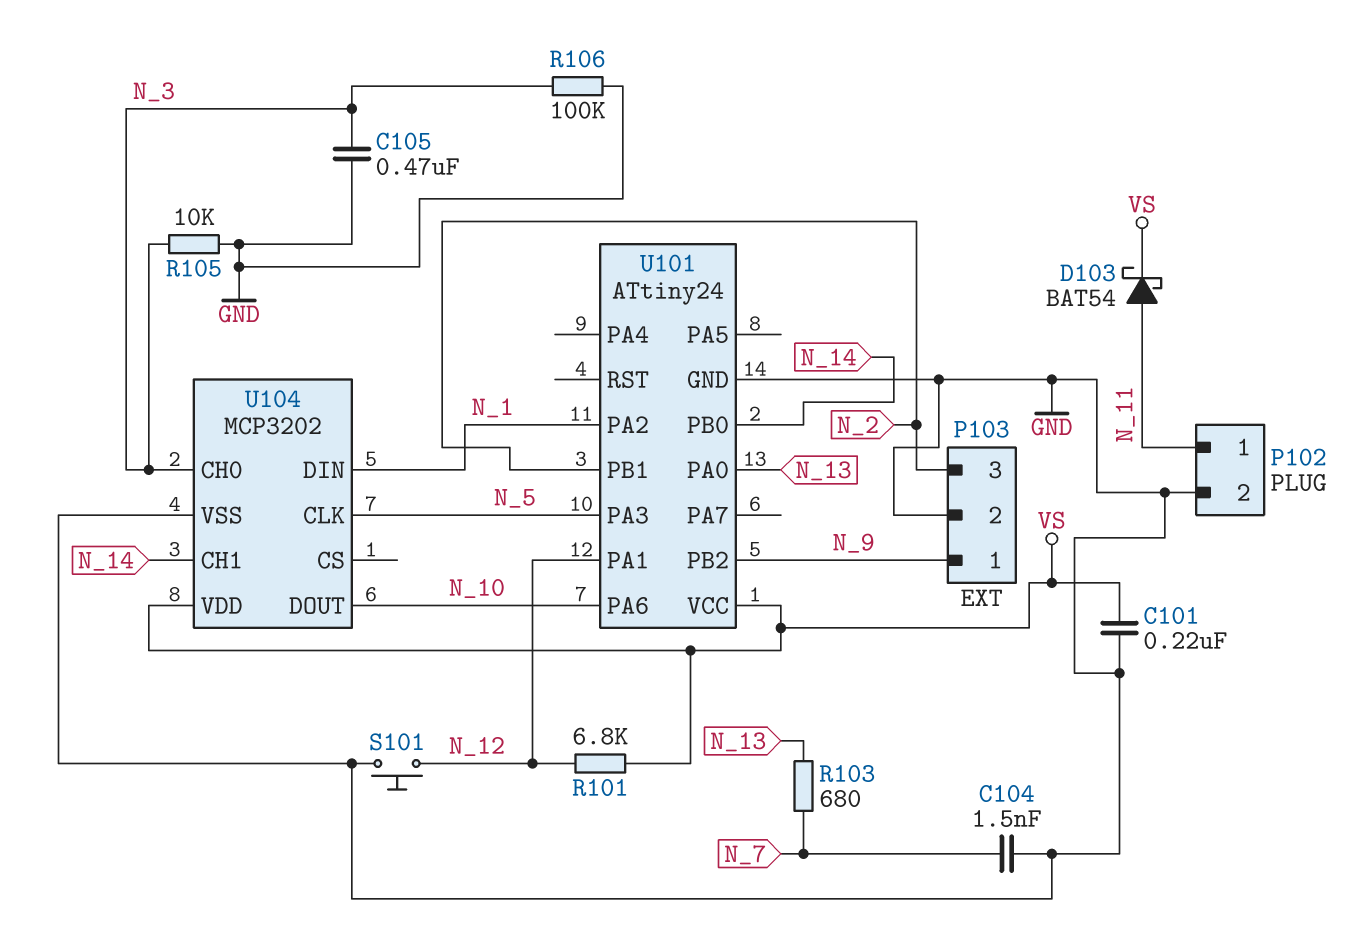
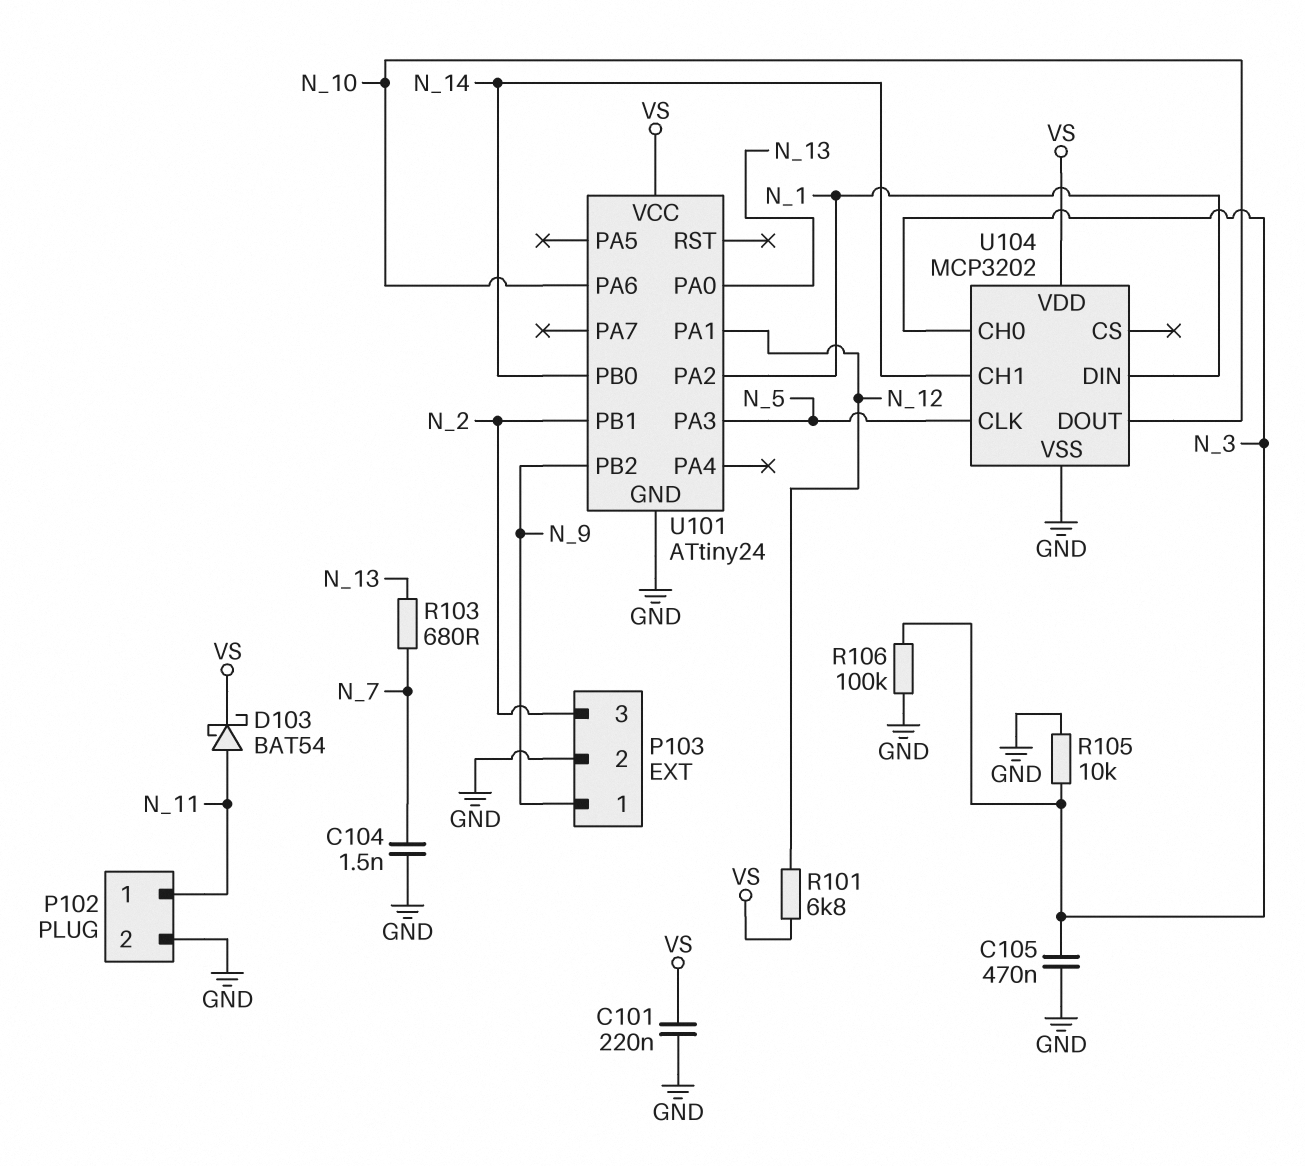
S101: button (GND, N_12) -> none

